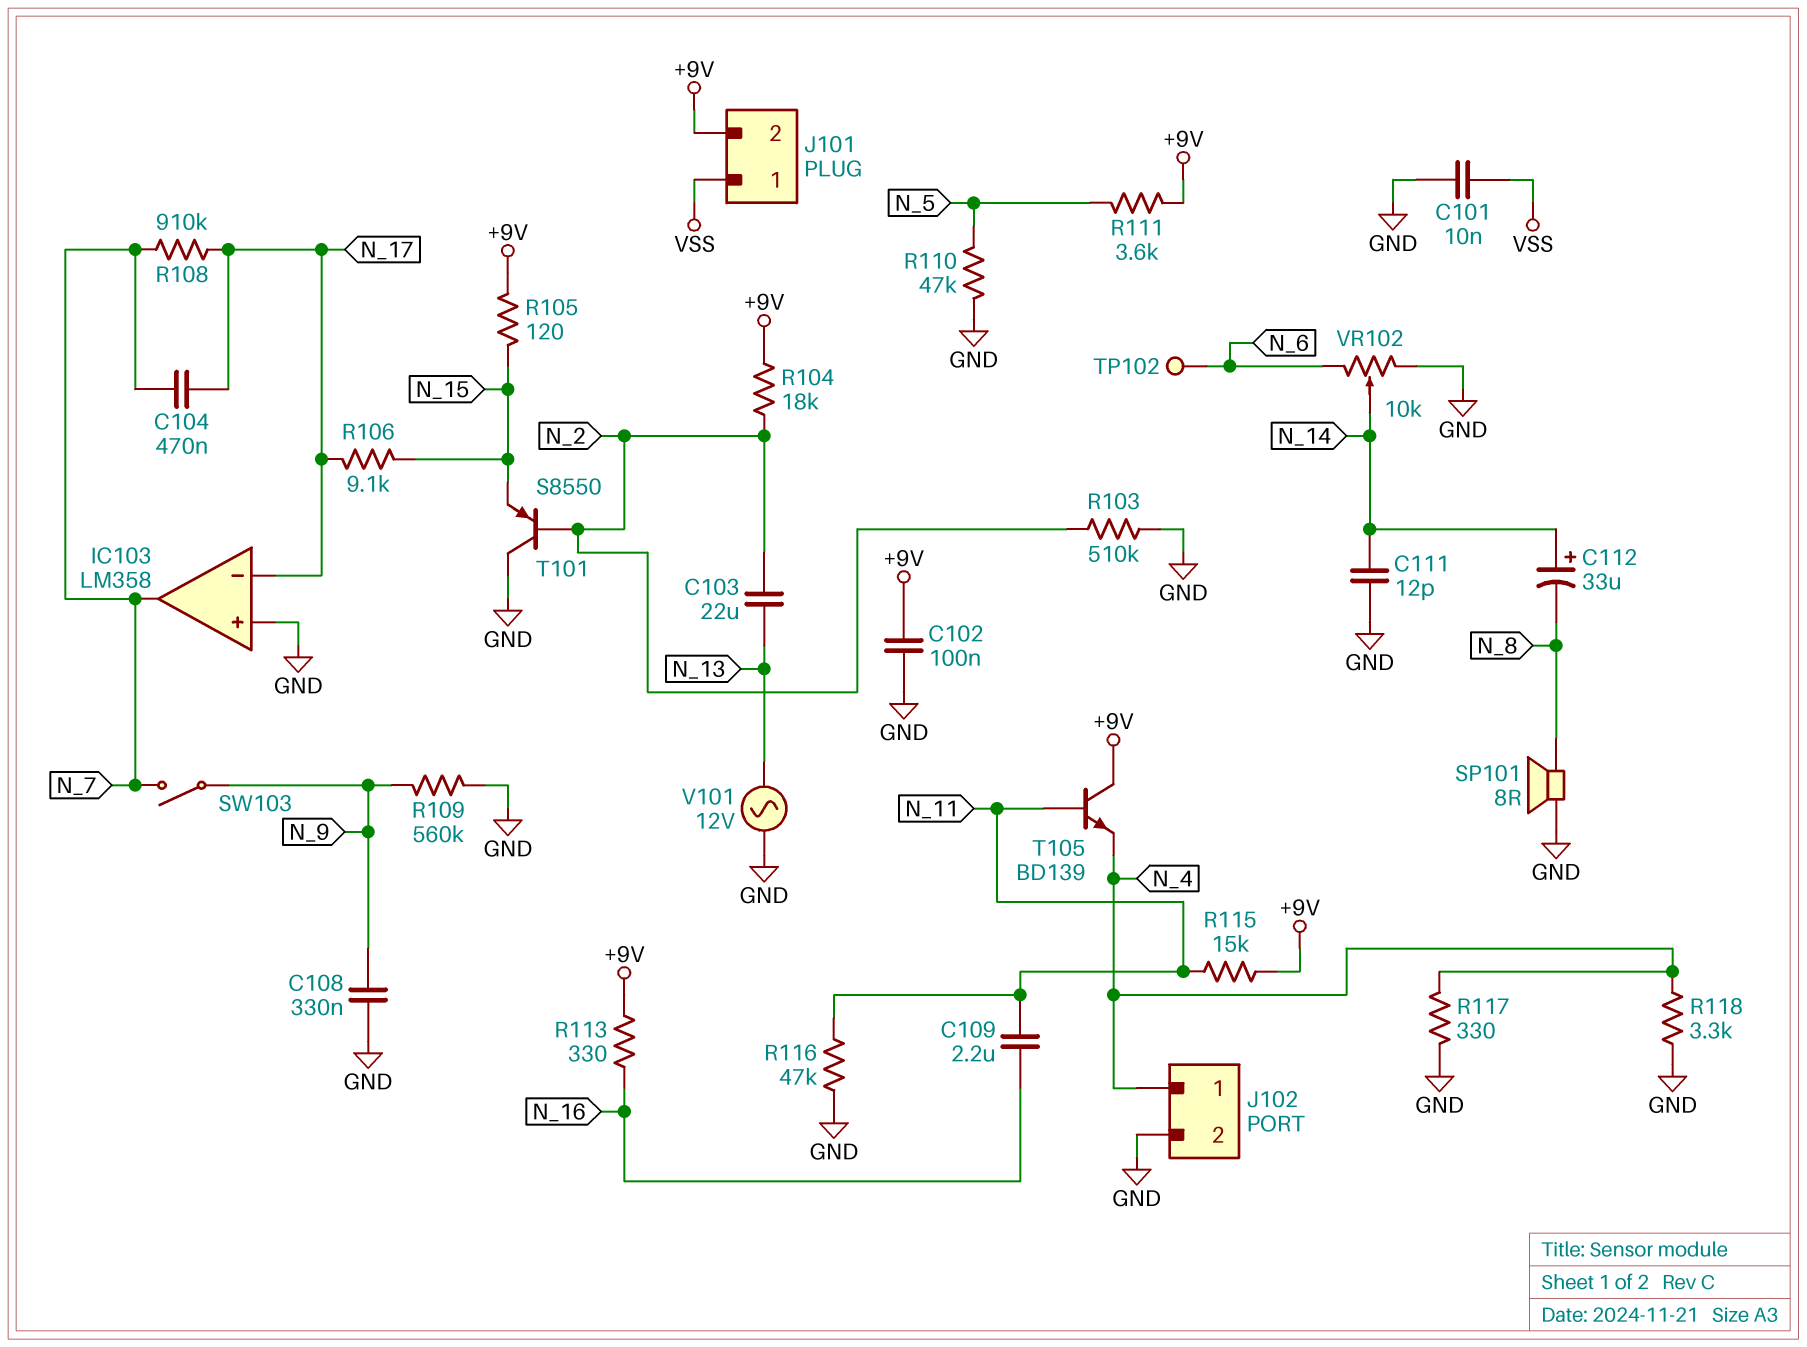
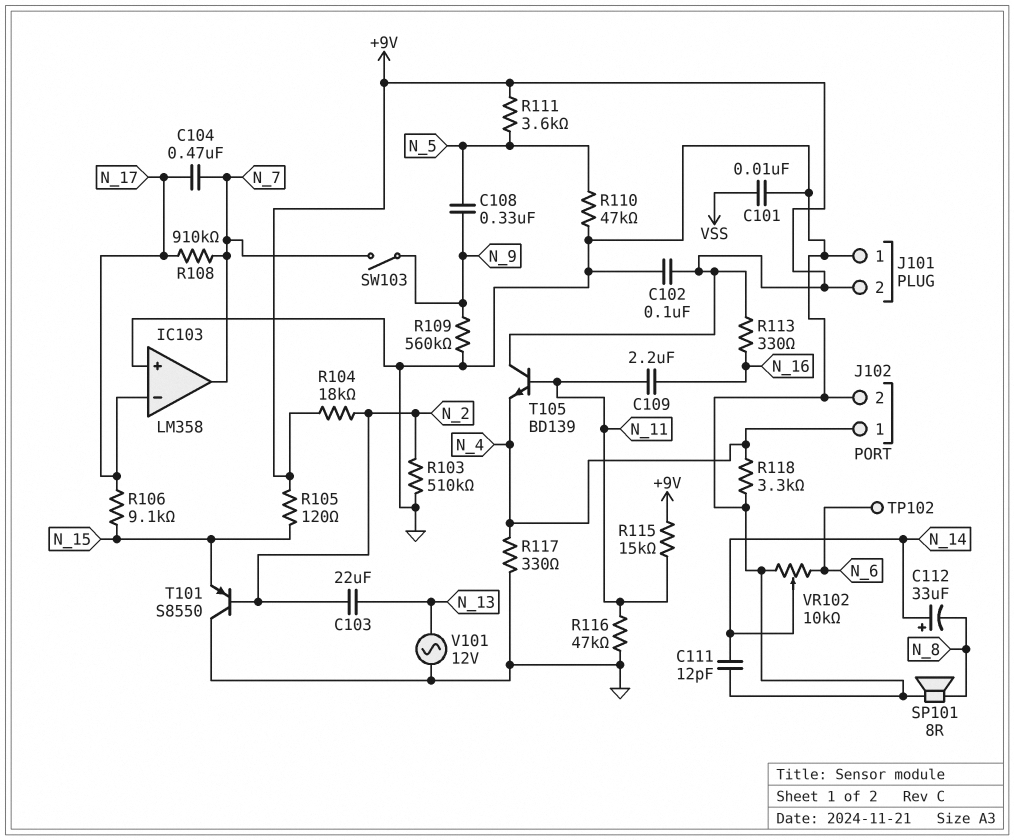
C108: 330nF (GND, N_9) -> 330nF (N_5, N_9)
J101 pin 1: VSS -> GND

